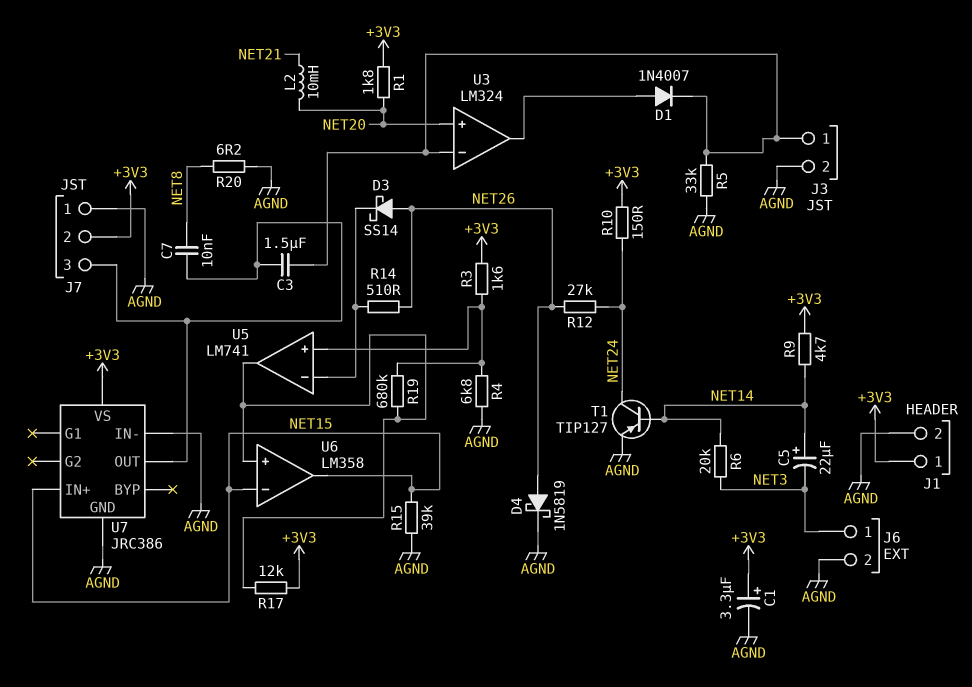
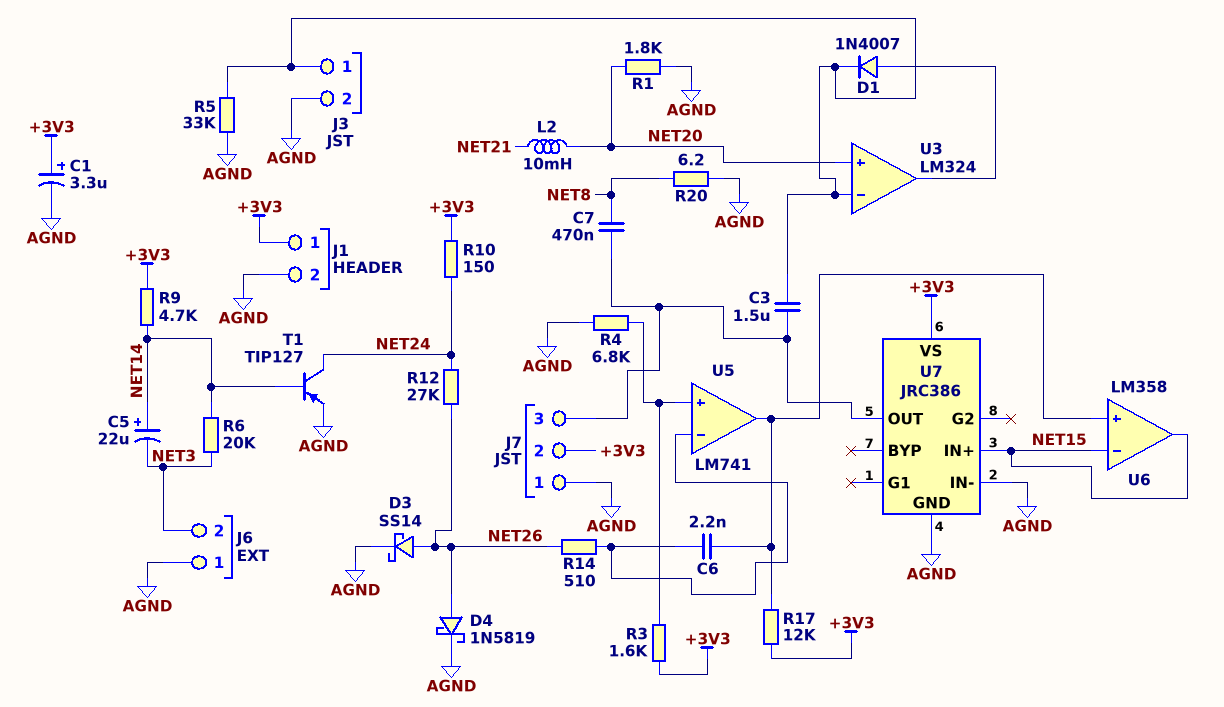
C6: none -> 2.2nF (U5/in-, U5/out)
C7: 10nF (J7/3, NET8) -> 470nF (J7/3, NET8)
D3: schottky SS14 (A NET26, K U5/in-) -> schottky SS14 (A NET26, K AGND)
J6 pin 1: NET3 -> AGND
J6 pin 2: AGND -> NET3
R1: 1.8k (+3V3, NET20) -> 1.8k (AGND, NET20)
R15: 39k (AGND, NET15) -> none
R19: 680k (U5/in+, U5/out) -> none

